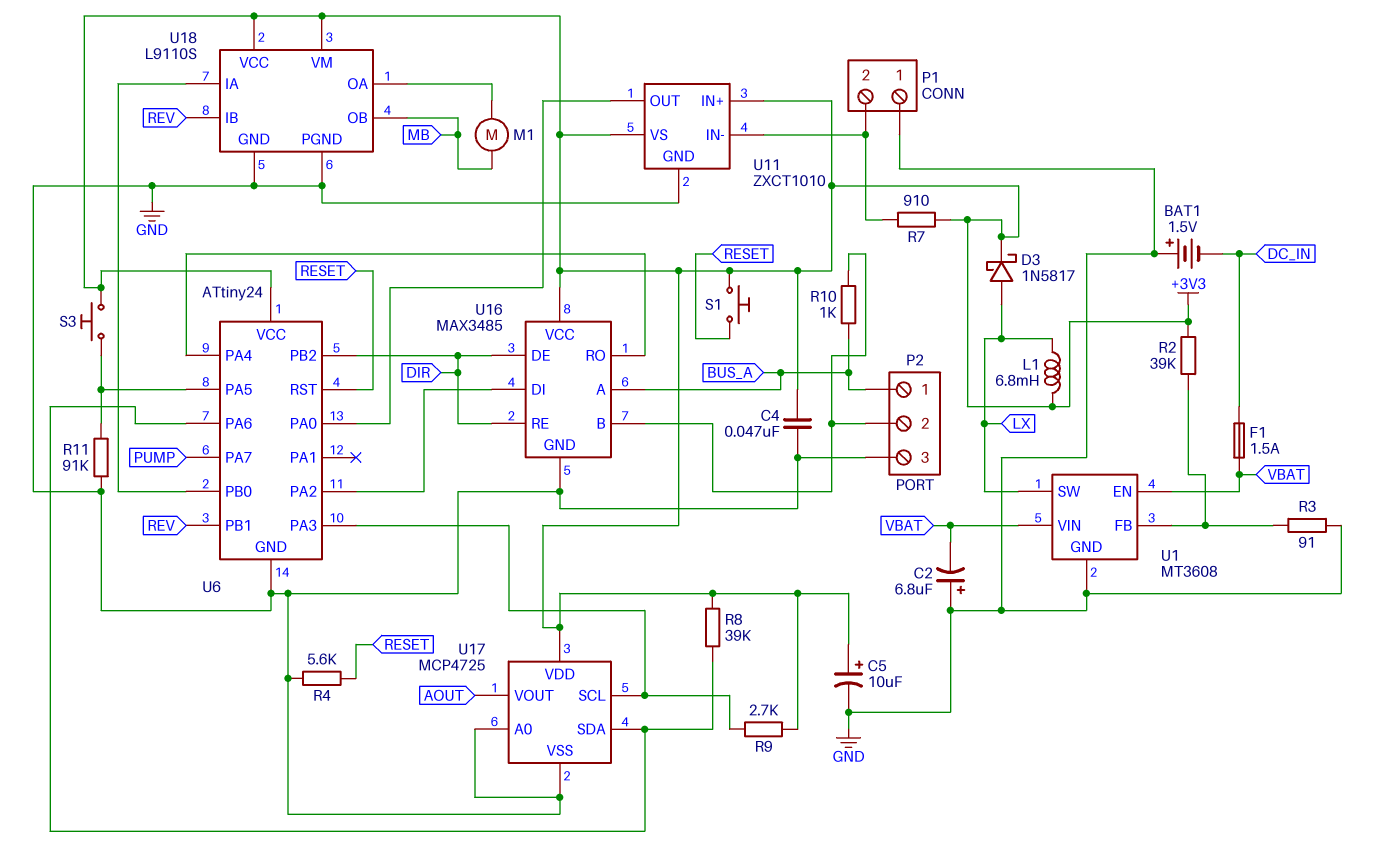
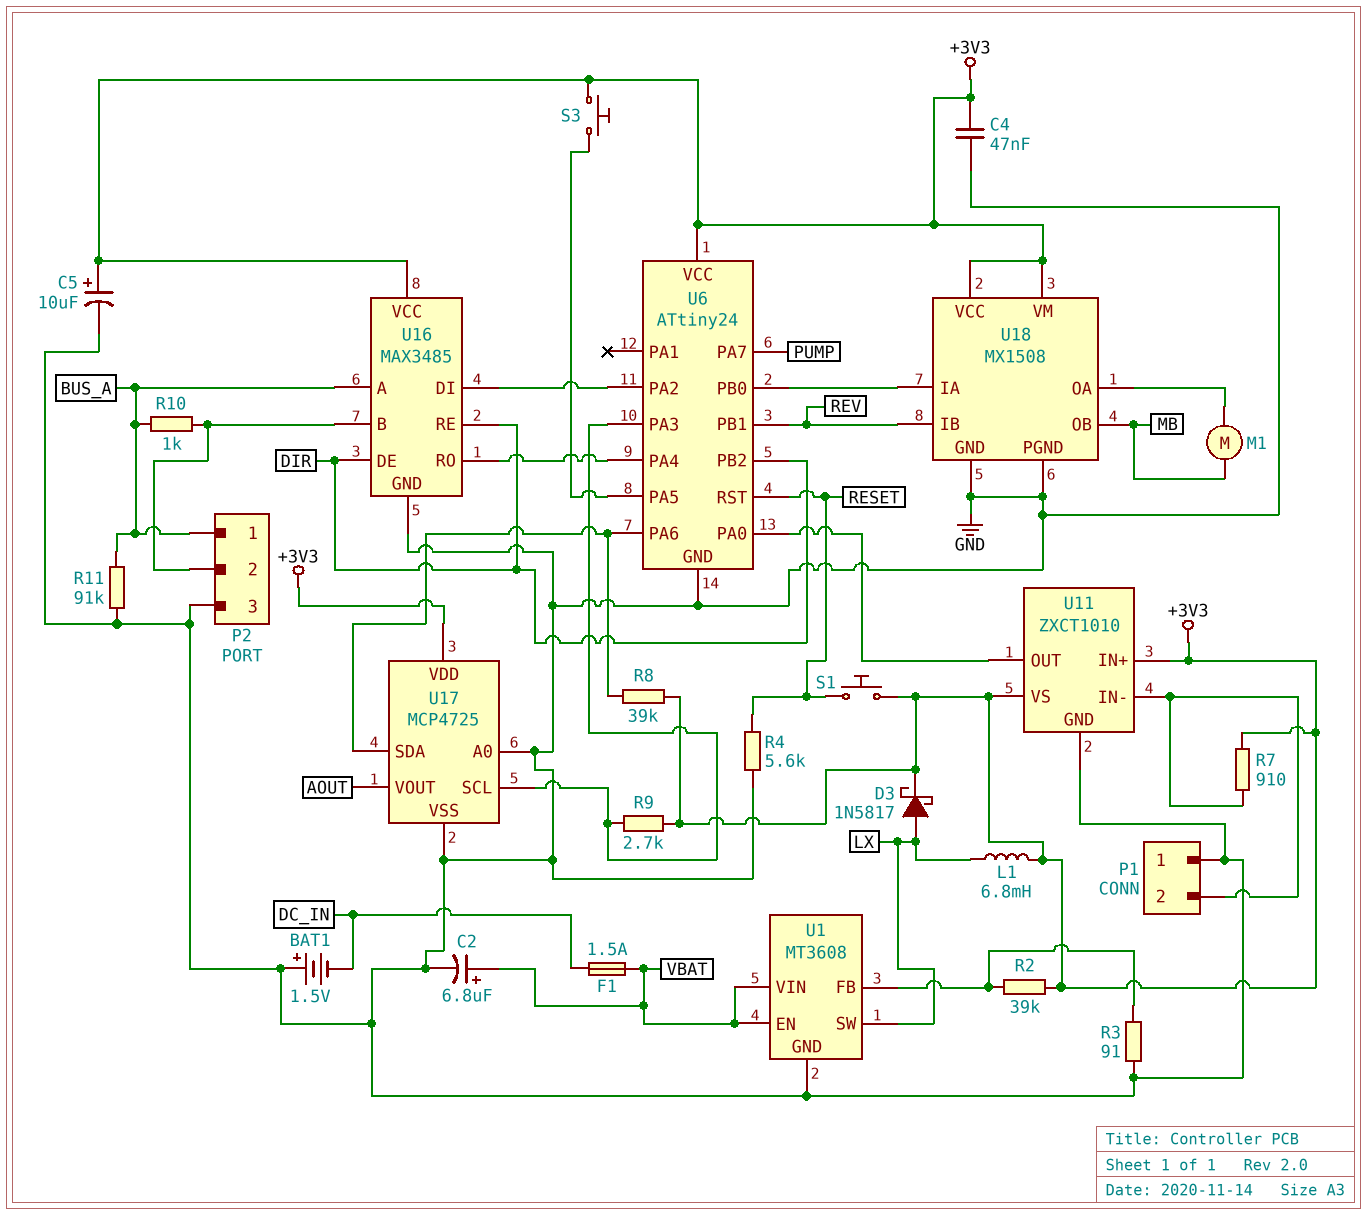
C2: 6.8uF (plus GND, minus VBAT) -> 6.8uF (plus VBAT, minus GND)
R11: 91k (GND, U6/PA5) -> 91k (BUS_A, GND)
U18: L9110S -> MX1508

